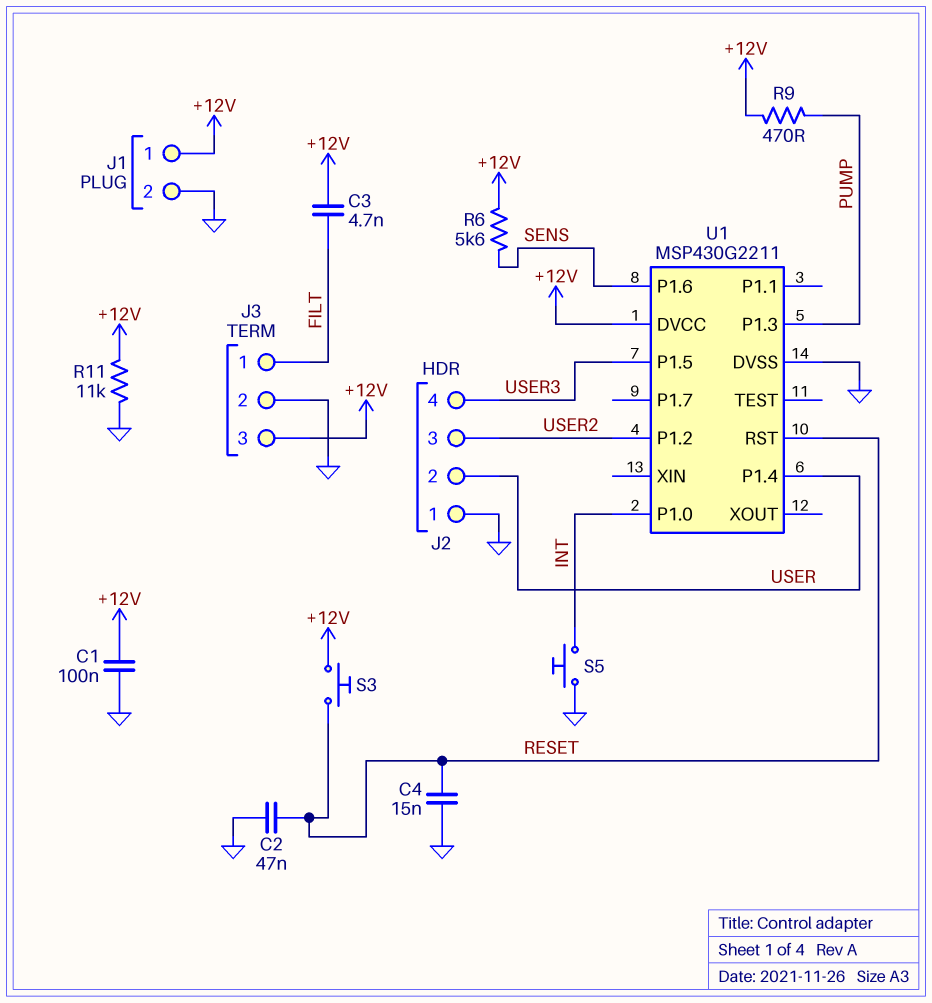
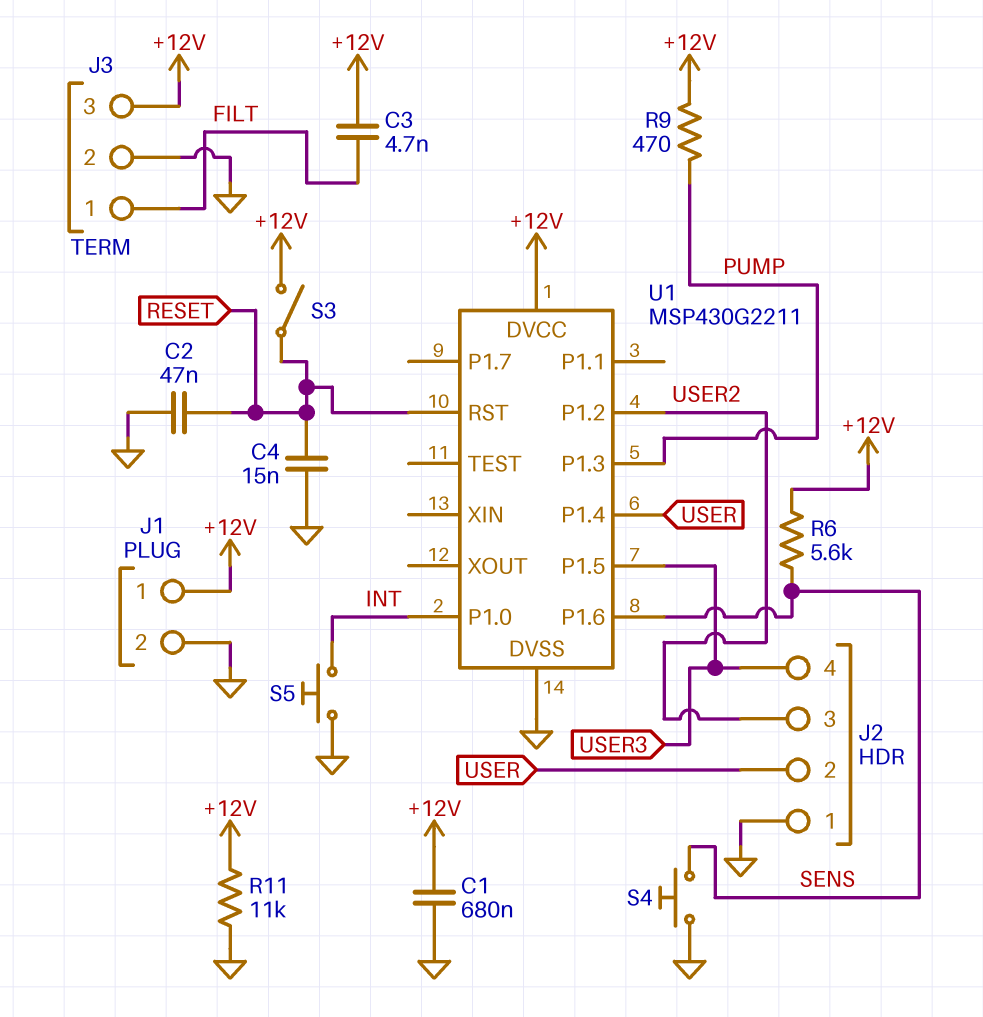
C1: 100nF (+12V, GND) -> 680nF (+12V, GND)
S3: button (+12V, RESET) -> switch (+12V, RESET)
S4: none -> button (GND, SENS)

